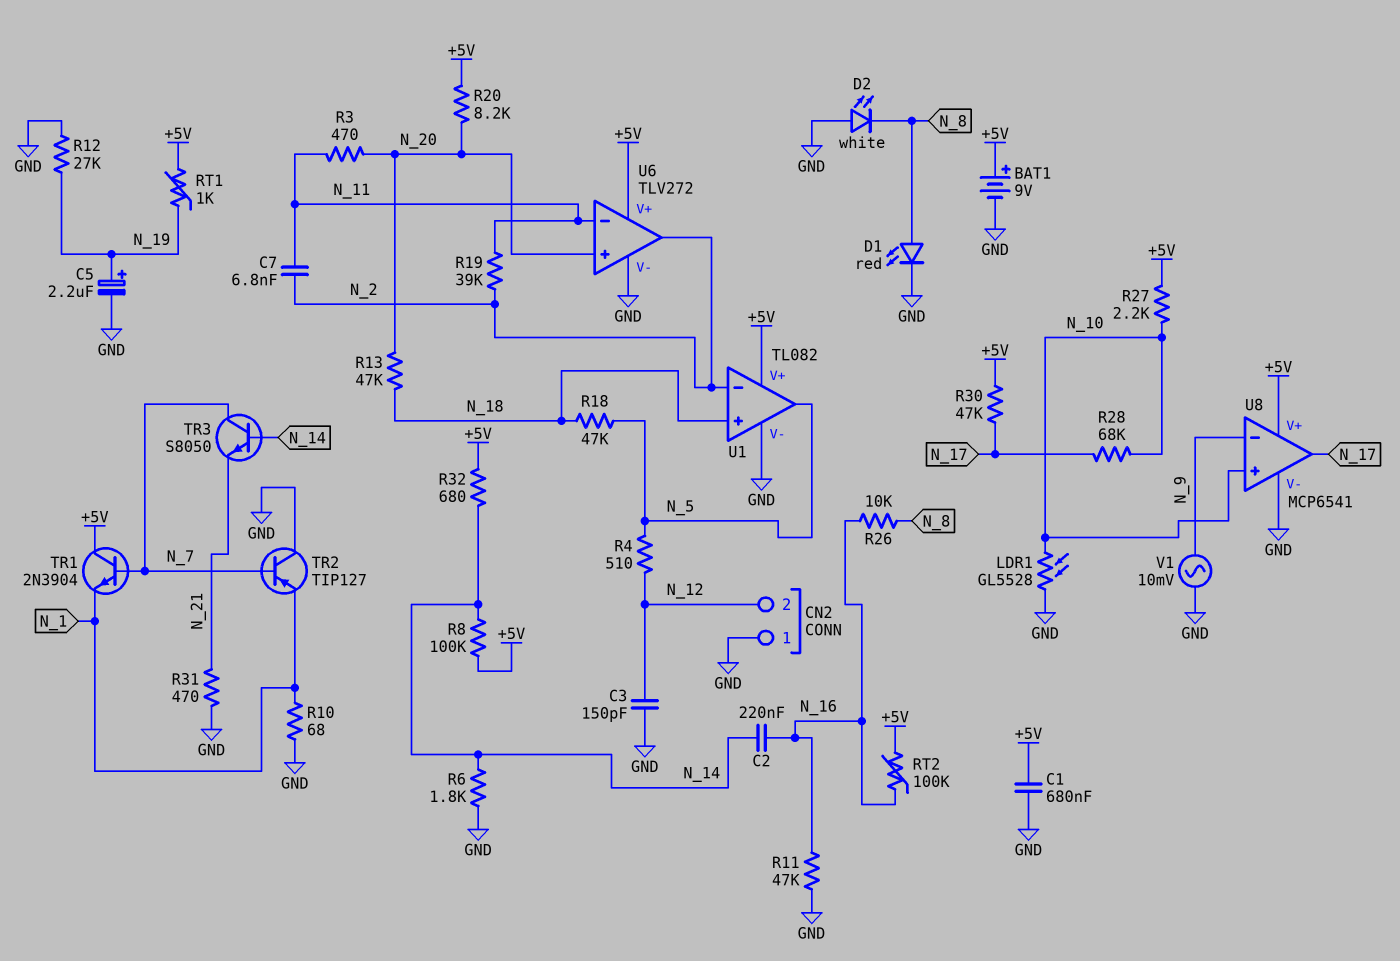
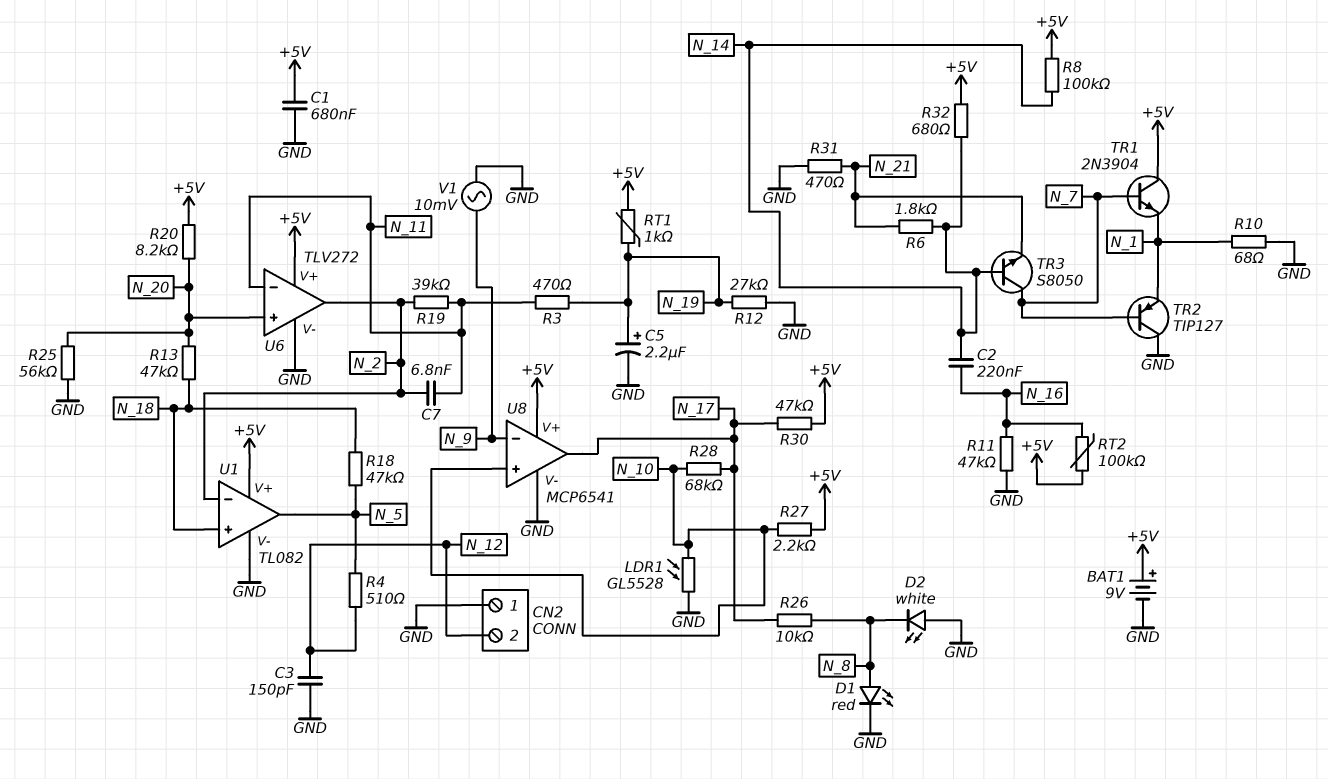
R3: 470 (N_11, N_20) -> 470 (N_11, N_19)
R6: 1.8k (GND, N_14) -> 1.8k (N_14, N_21)
R25: none -> 56k (GND, N_20)
R26: 10k (N_8, N_16) -> 10k (N_8, N_17)

